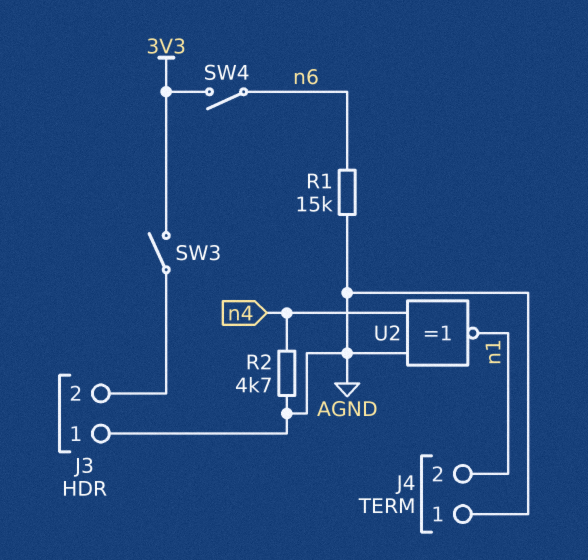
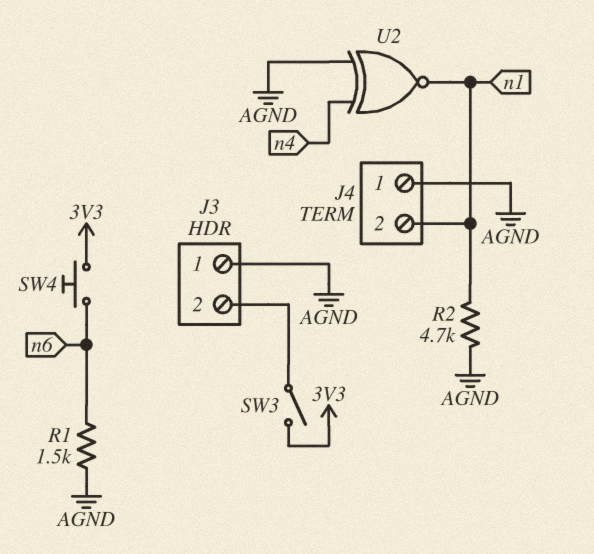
R1: 15k (AGND, n6) -> 1.5k (AGND, n6)
R2: 4.7k (AGND, n4) -> 4.7k (AGND, n1)
SW4: switch (3V3, n6) -> button (3V3, n6)

